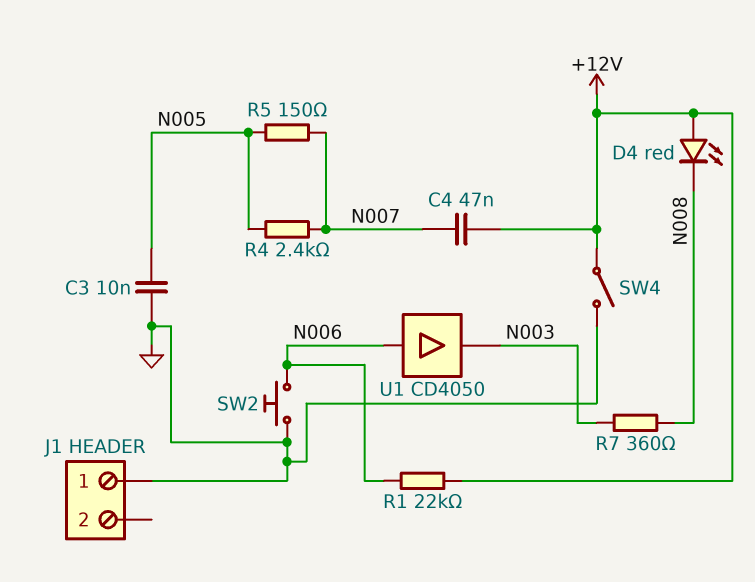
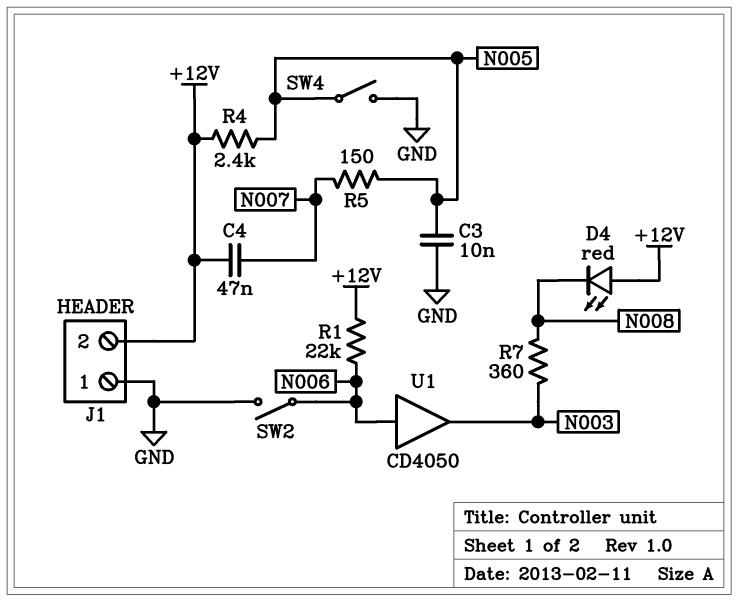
J1 pin 2: none -> +12V
R4: 2.4k (N005, N007) -> 2.4k (+12V, N005)
SW2: button (GND, N006) -> switch (GND, N006)
SW4: switch (+12V, GND) -> switch (GND, N005)

